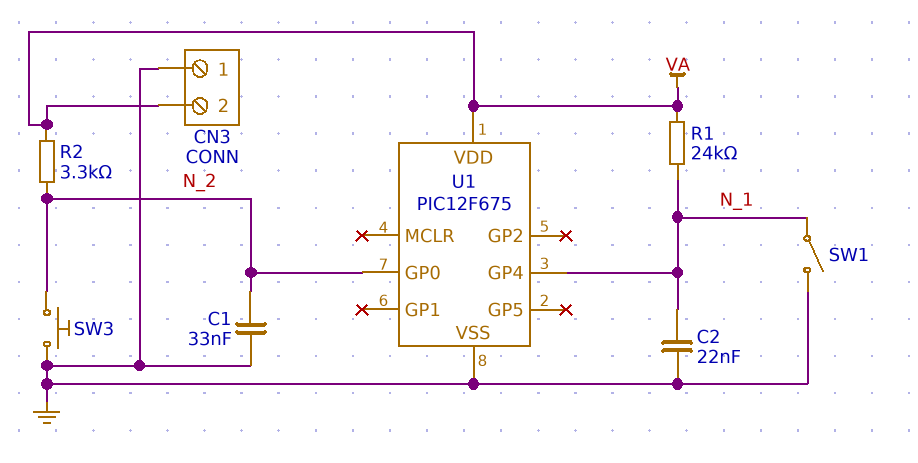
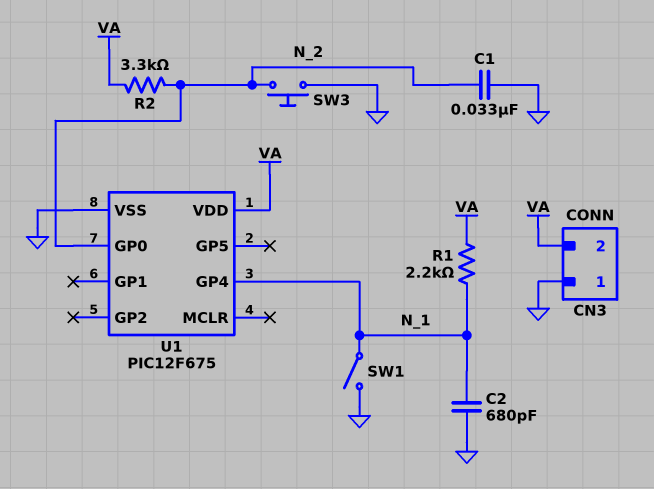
C2: 22nF (GND, N_1) -> 680pF (GND, N_1)
R1: 24k (N_1, VA) -> 2.2k (N_1, VA)

